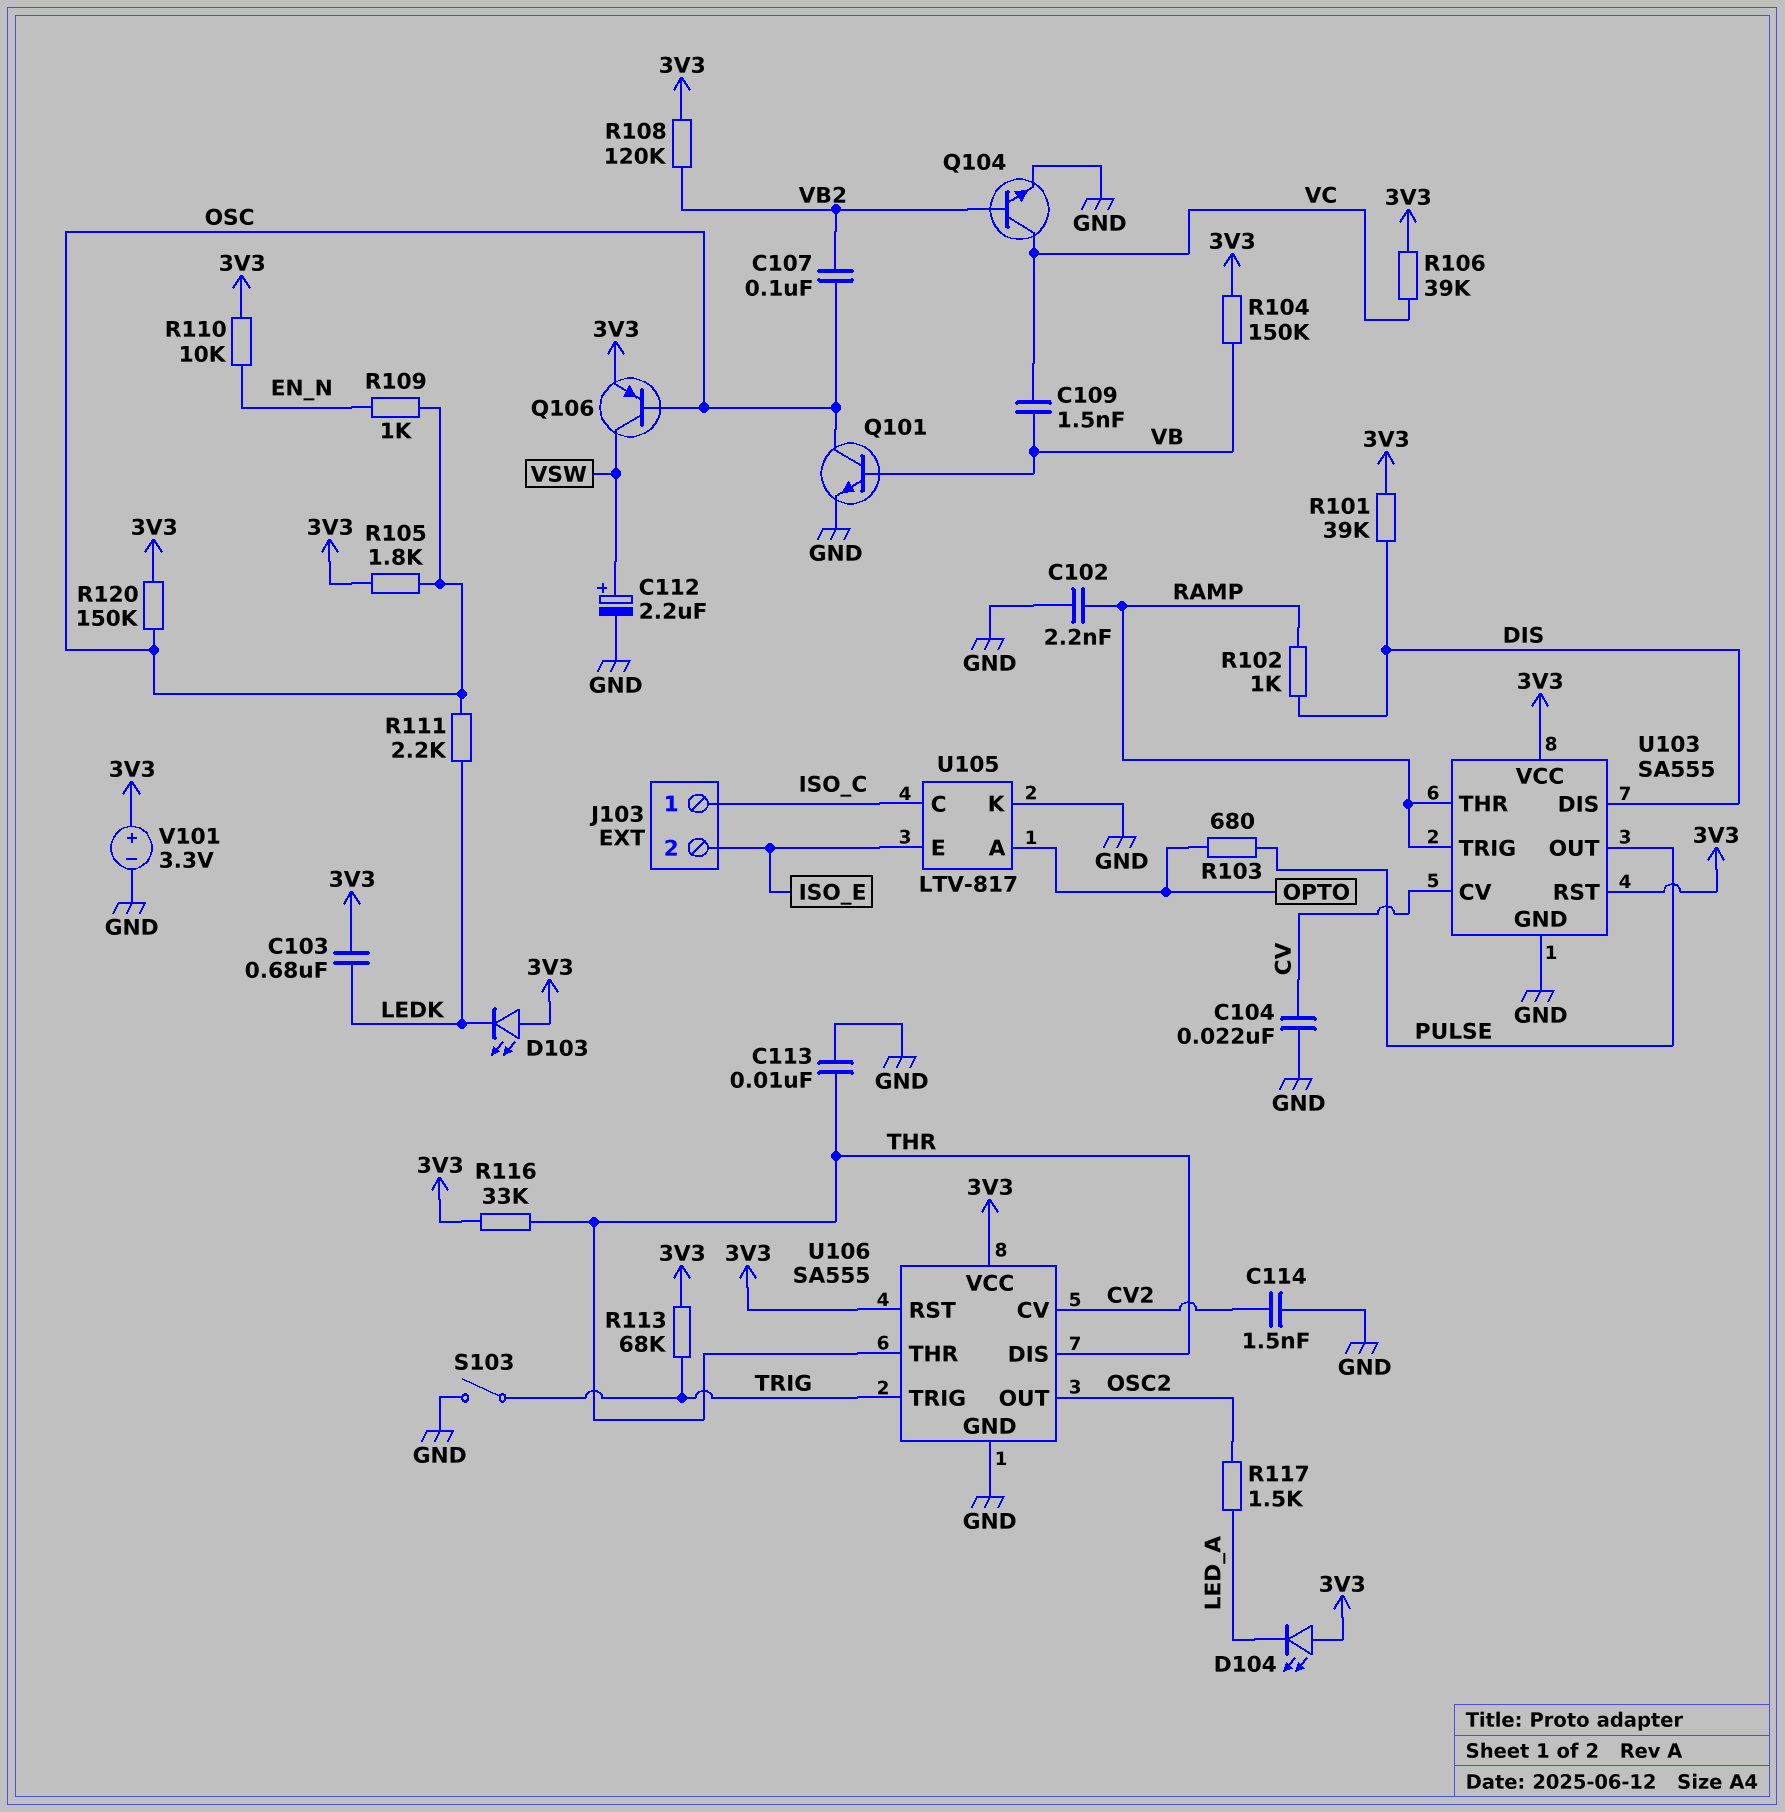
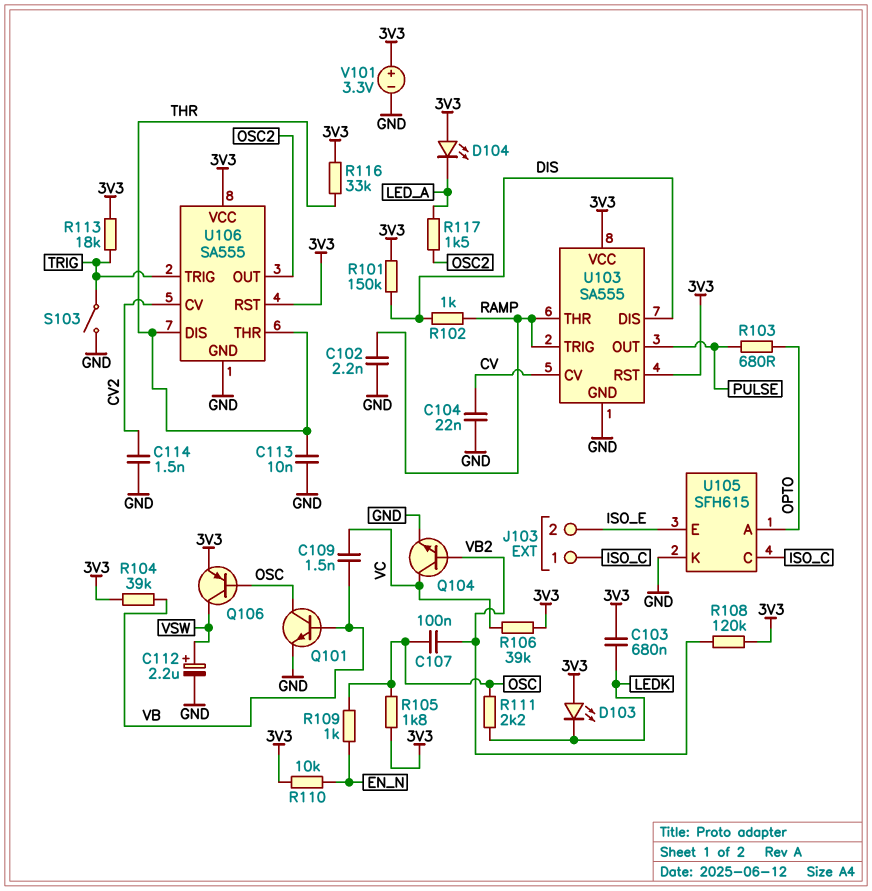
R101: 39k (3V3, DIS) -> 150k (3V3, DIS)
R104: 150k (3V3, VB) -> 39k (3V3, VB)
R113: 68k (3V3, TRIG) -> 18k (3V3, TRIG)
R120: 150k (3V3, OSC) -> none
U105: LTV-817 -> SFH615

